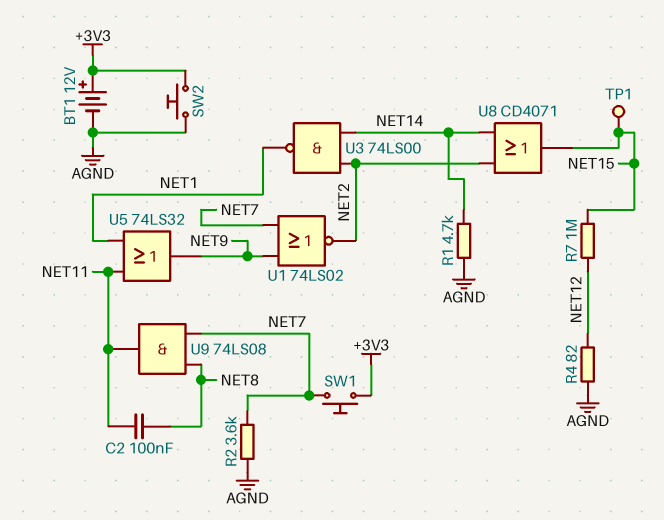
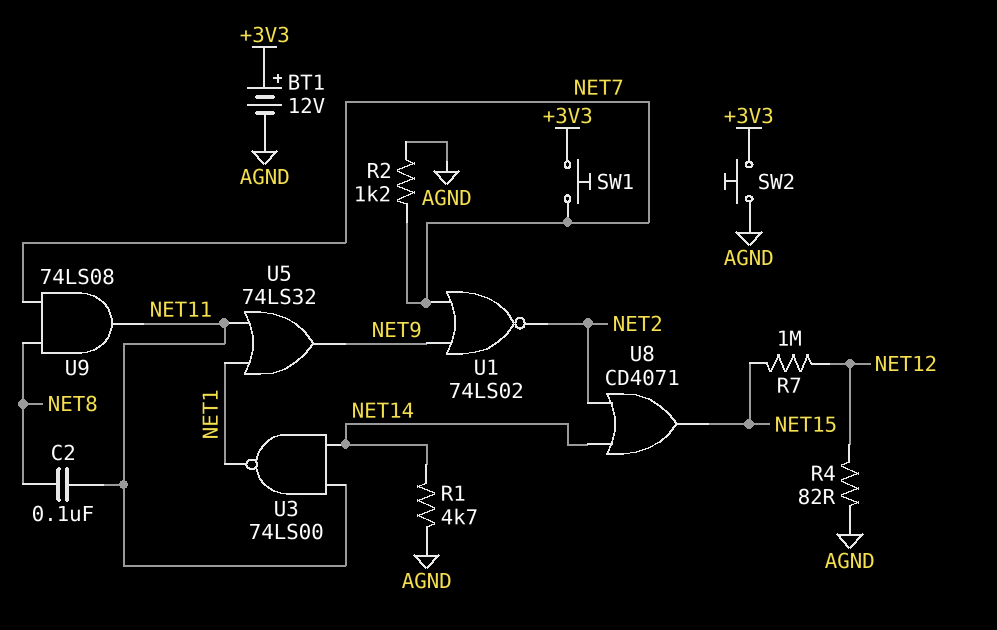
R2: 3.6k (AGND, NET7) -> 1.2k (AGND, NET7)
TP1: test point (NET15) -> none
U3: NAND 74LS00 (in NET2, in NET14, out NET1) -> NAND 74LS00 (in NET11, in NET14, out NET1)

